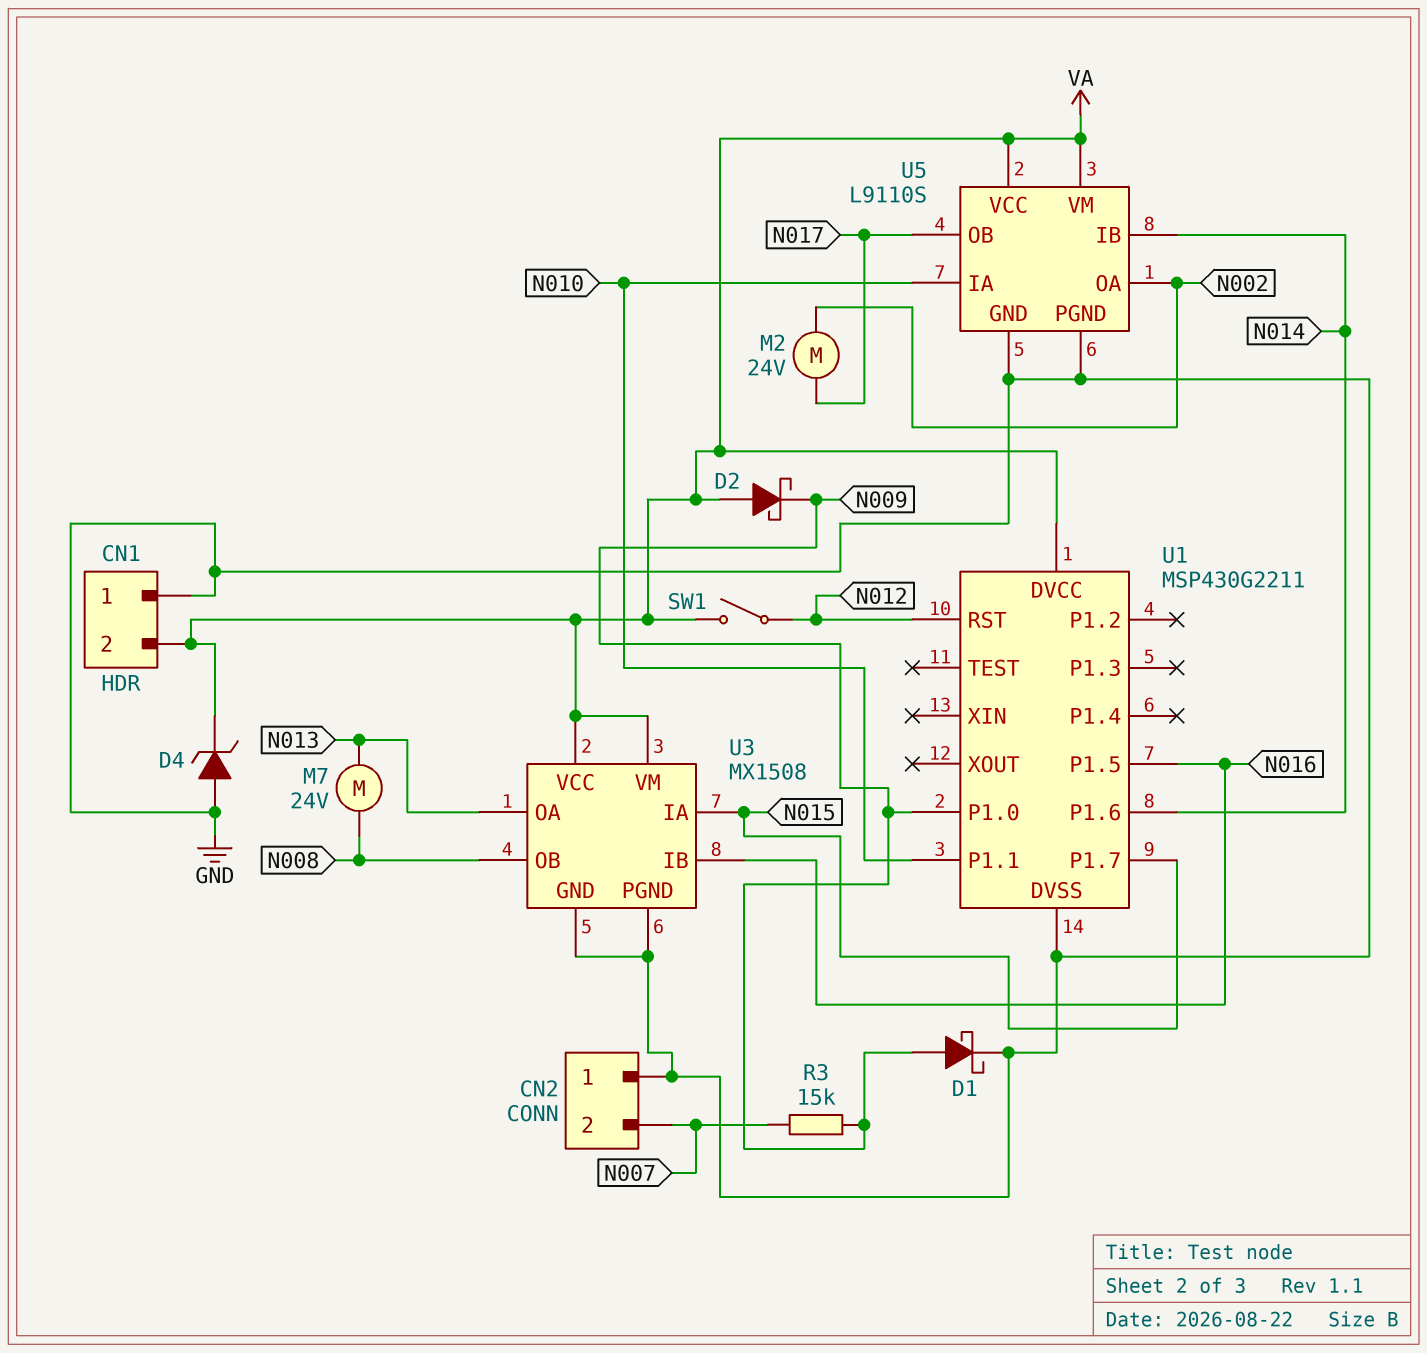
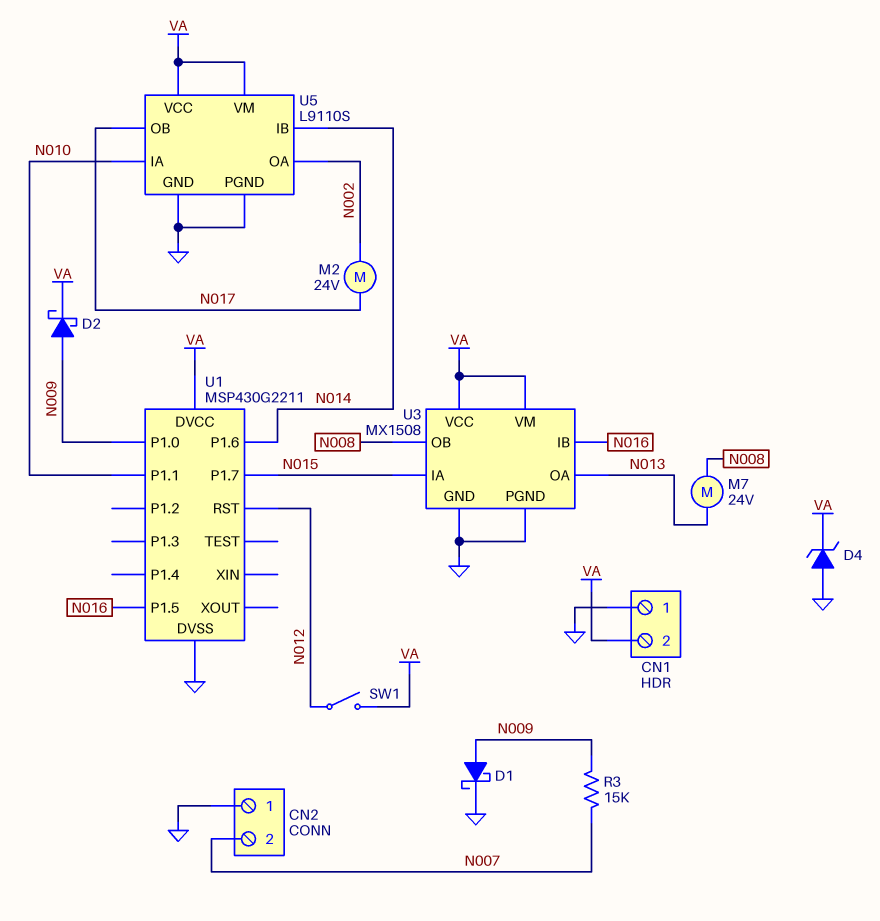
D2: schottky (A VA, K N009) -> schottky (A N009, K VA)

